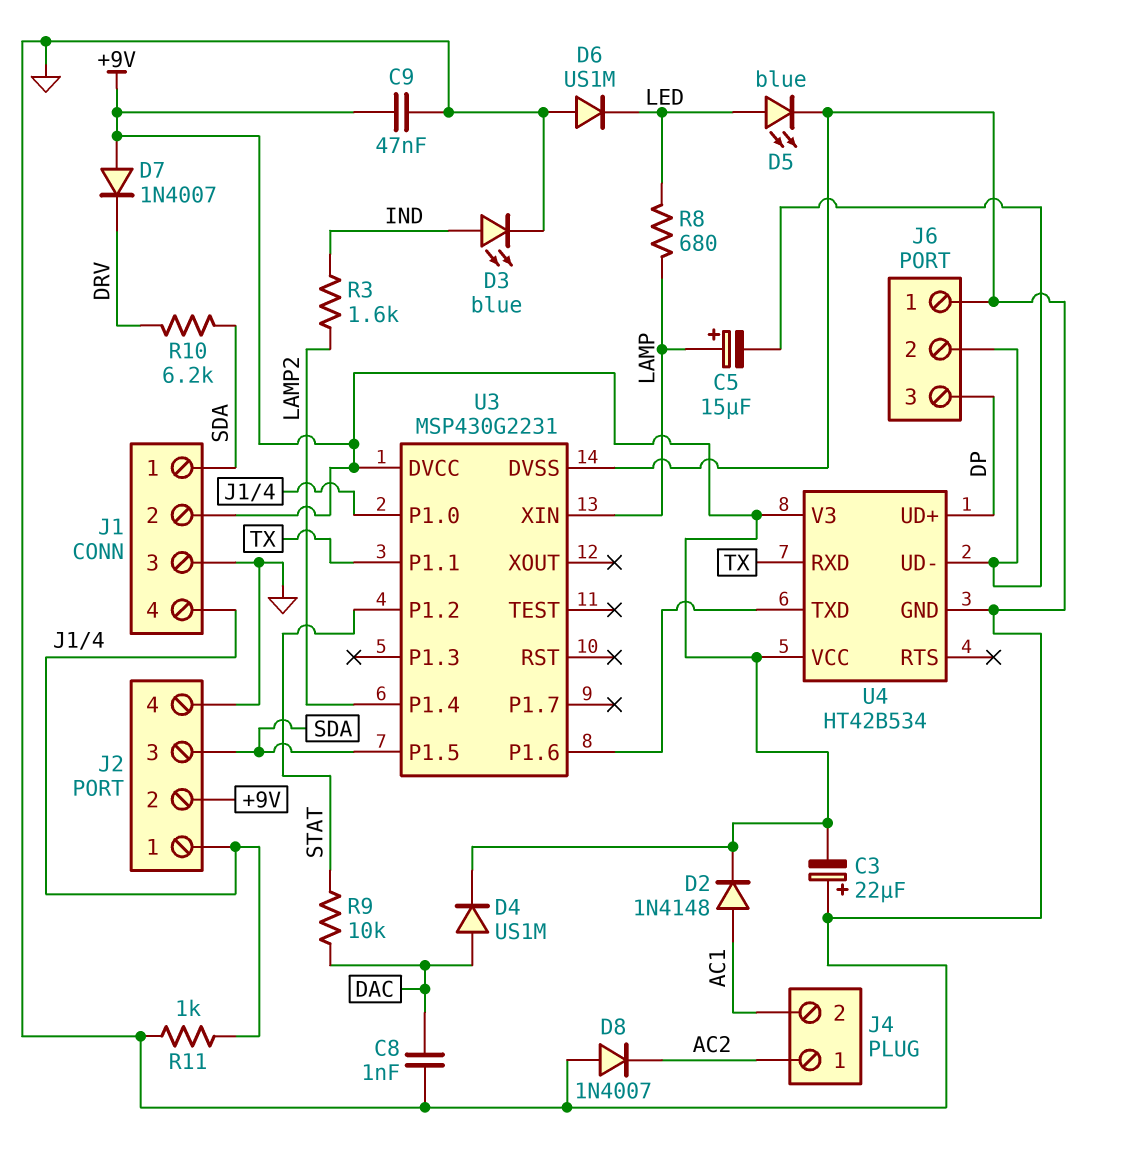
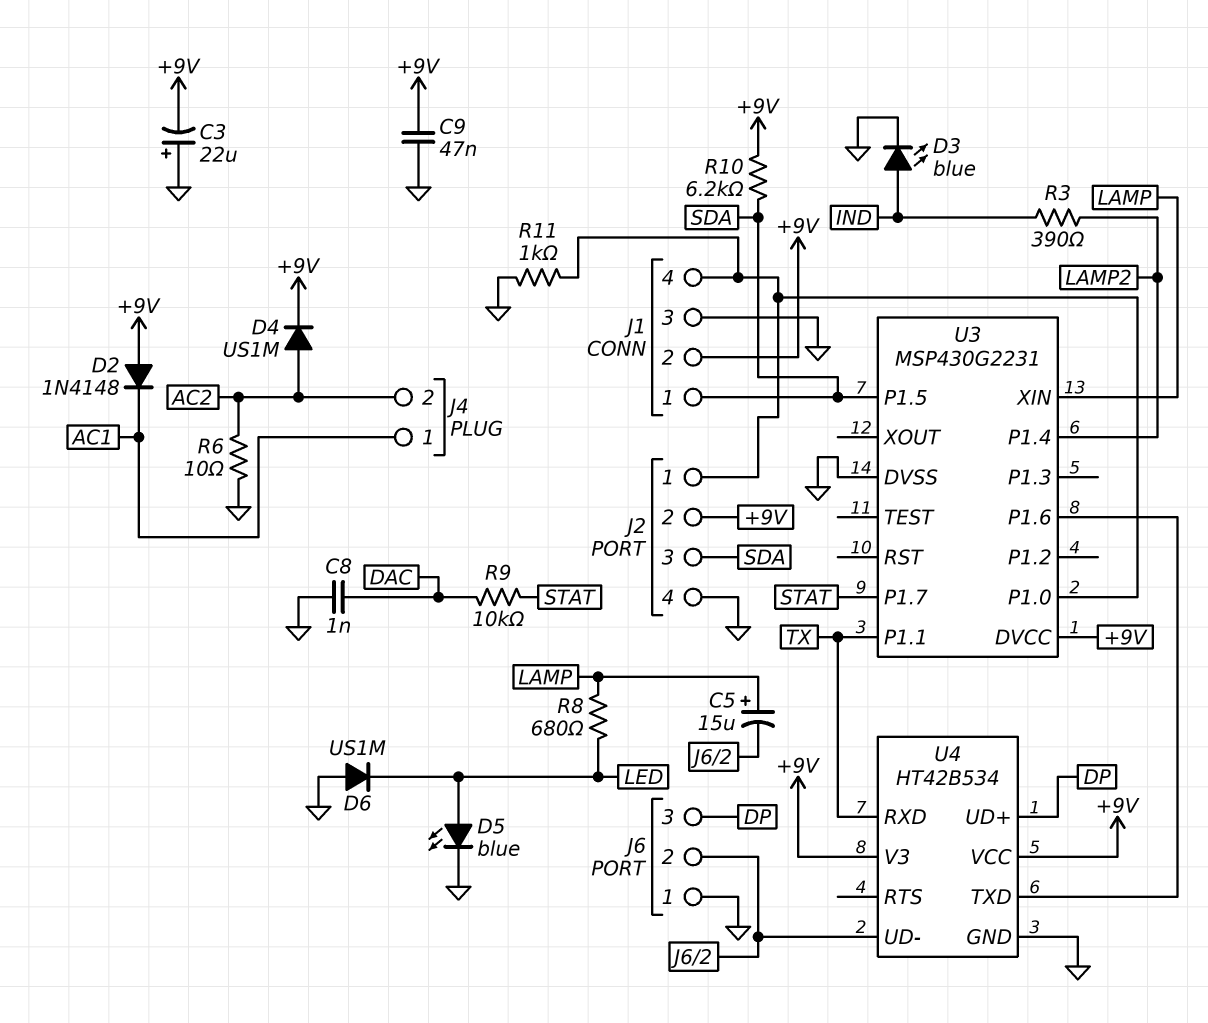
D2: diode 1N4148 (A AC1, K +9V) -> diode 1N4148 (A +9V, K AC1)
D4: diode US1M (A DAC, K +9V) -> diode US1M (A AC2, K +9V)
D7: diode 1N4007 (A +9V, K DRV) -> none
D8: diode 1N4007 (A GND, K AC2) -> none
J4 pin 1: AC2 -> AC1
J4 pin 2: AC1 -> AC2
R3: 1.6k (IND, LAMP2) -> 390 (IND, LAMP2)
R6: none -> 10 (AC2, GND)
R10: 6.2k (DRV, SDA) -> 6.2k (+9V, SDA)
U3 pin P1.2: STAT -> none
U3 pin P1.7: none -> STAT

